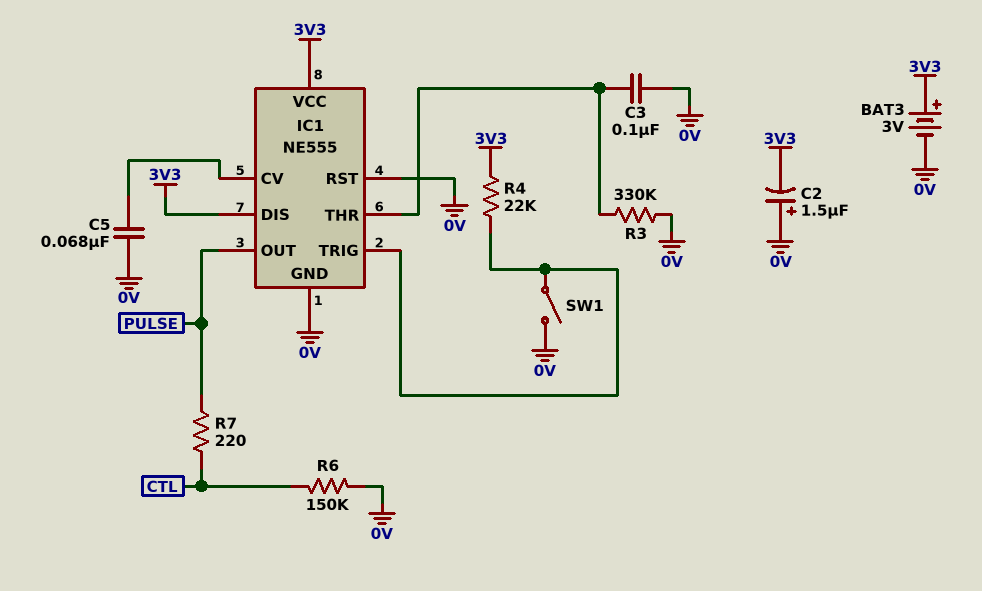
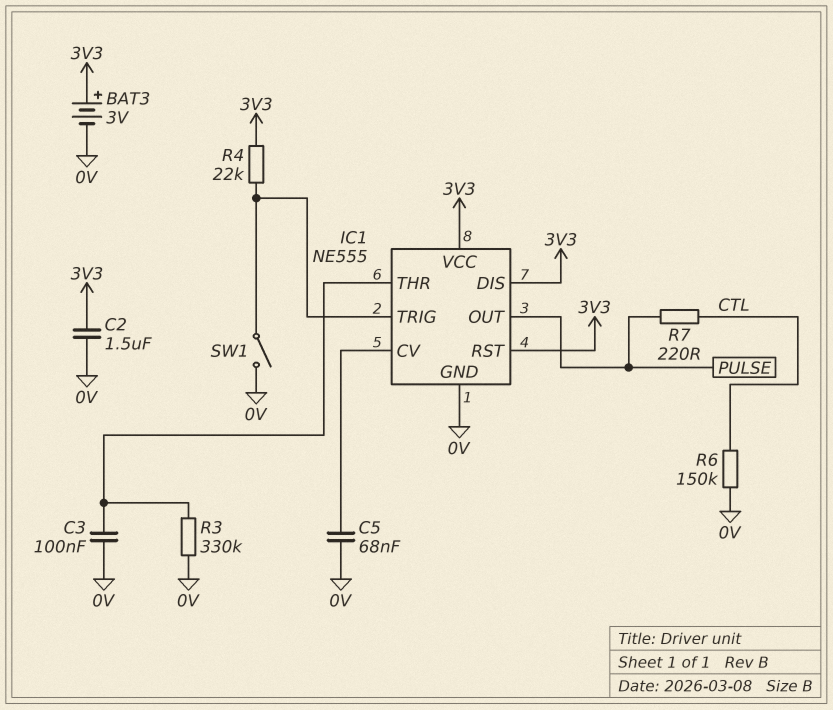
C2: 1.5uF (plus 0V, minus 3V3) -> 1.5uF (0V, 3V3)
IC1 pin RST: 0V -> 3V3

